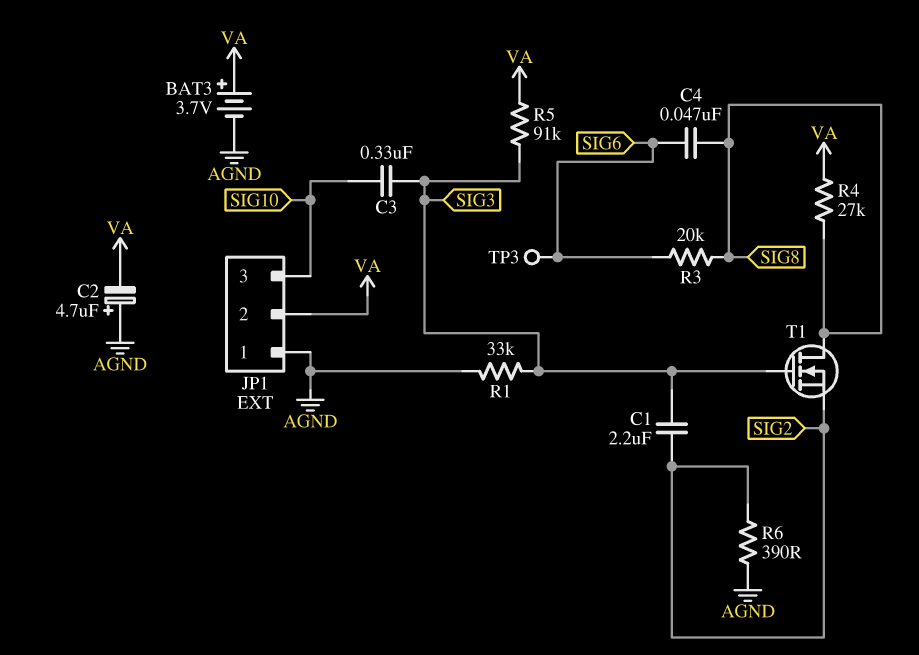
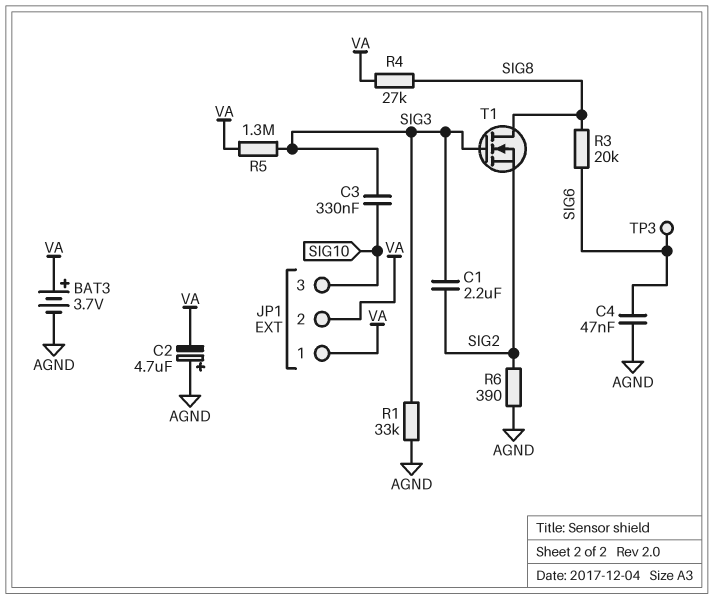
C4: 47nF (SIG6, SIG8) -> 47nF (AGND, SIG6)
JP1 pin 1: AGND -> VA
R5: 91k (SIG3, VA) -> 1.3M (SIG3, VA)

